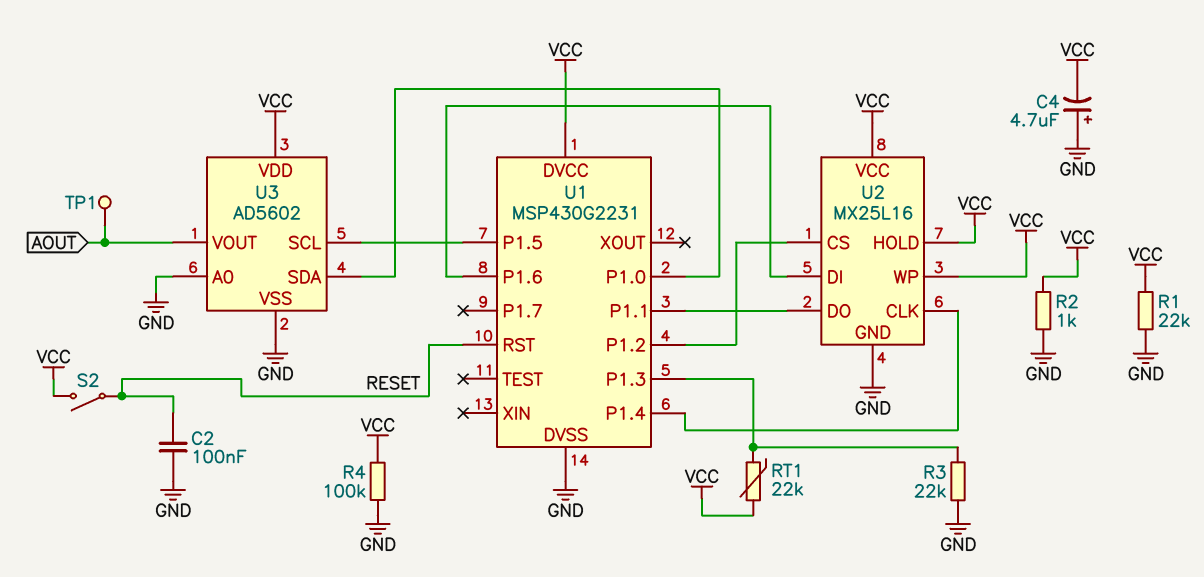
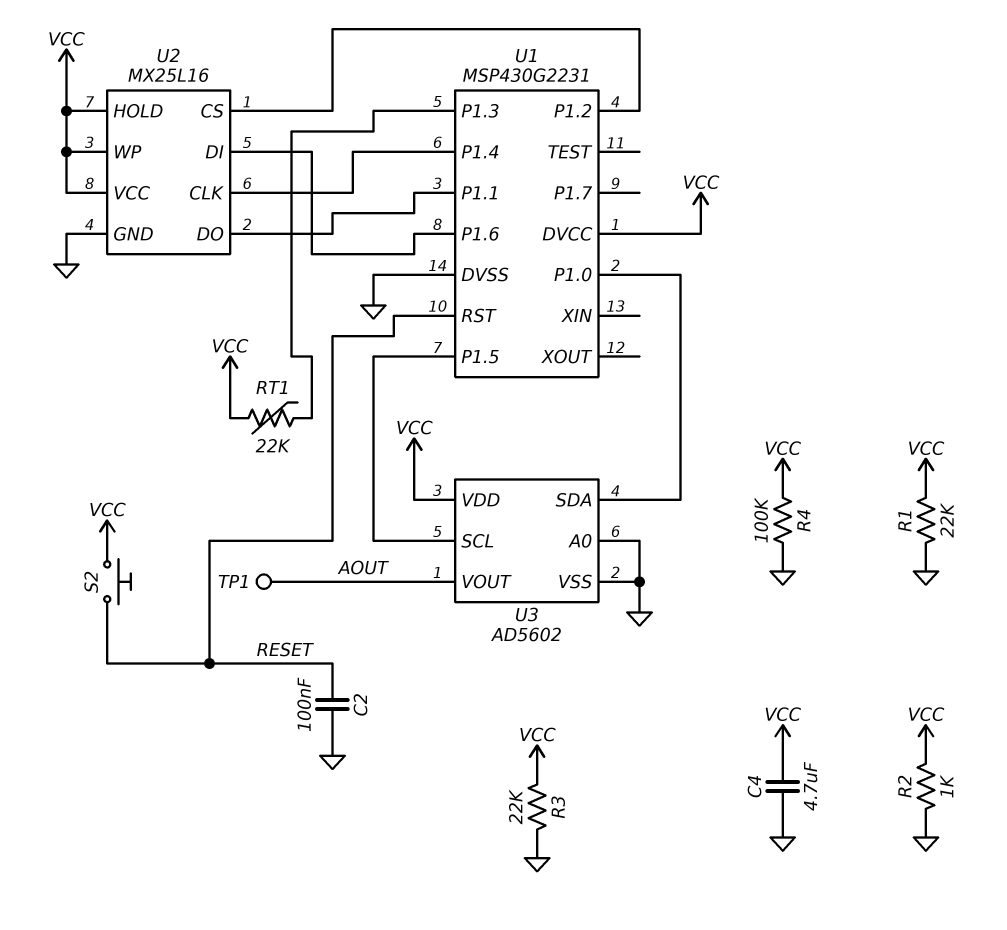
C4: 4.7uF (plus GND, minus VCC) -> 4.7uF (GND, VCC)
R3: 22k (GND, U1/P1.3) -> 22k (GND, VCC)
S2: switch (RESET, VCC) -> button (RESET, VCC)

